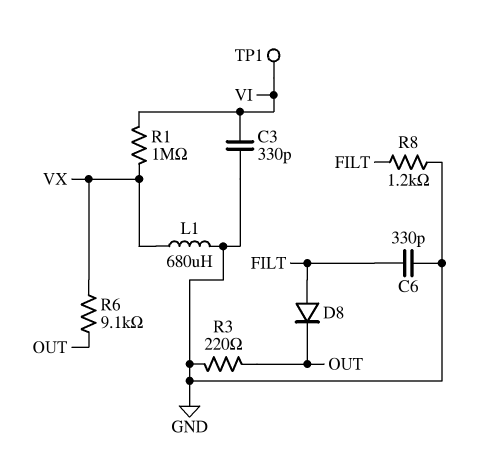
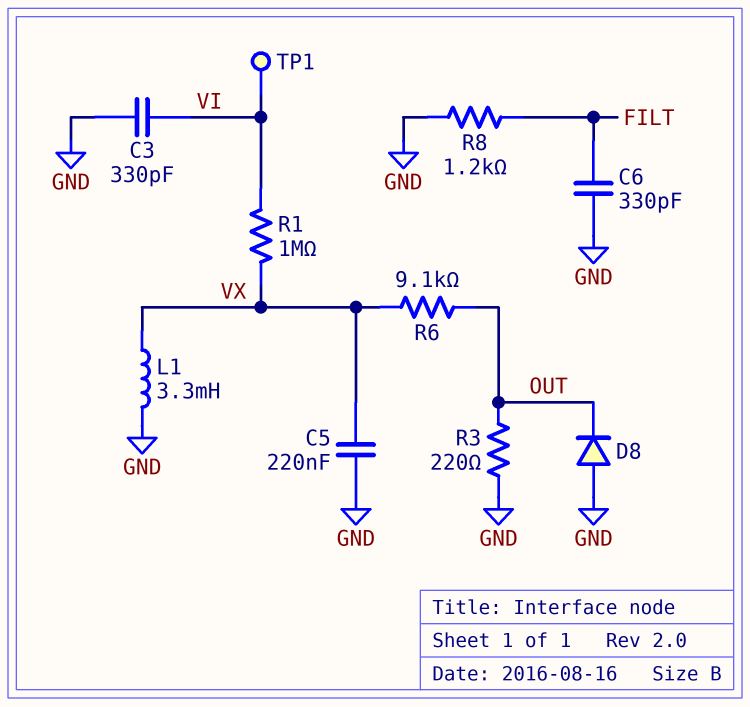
C5: none -> 220nF (GND, VX)
D8: diode (A FILT, K OUT) -> diode (A GND, K OUT)
L1: 680uH (GND, VX) -> 3.3mH (GND, VX)

